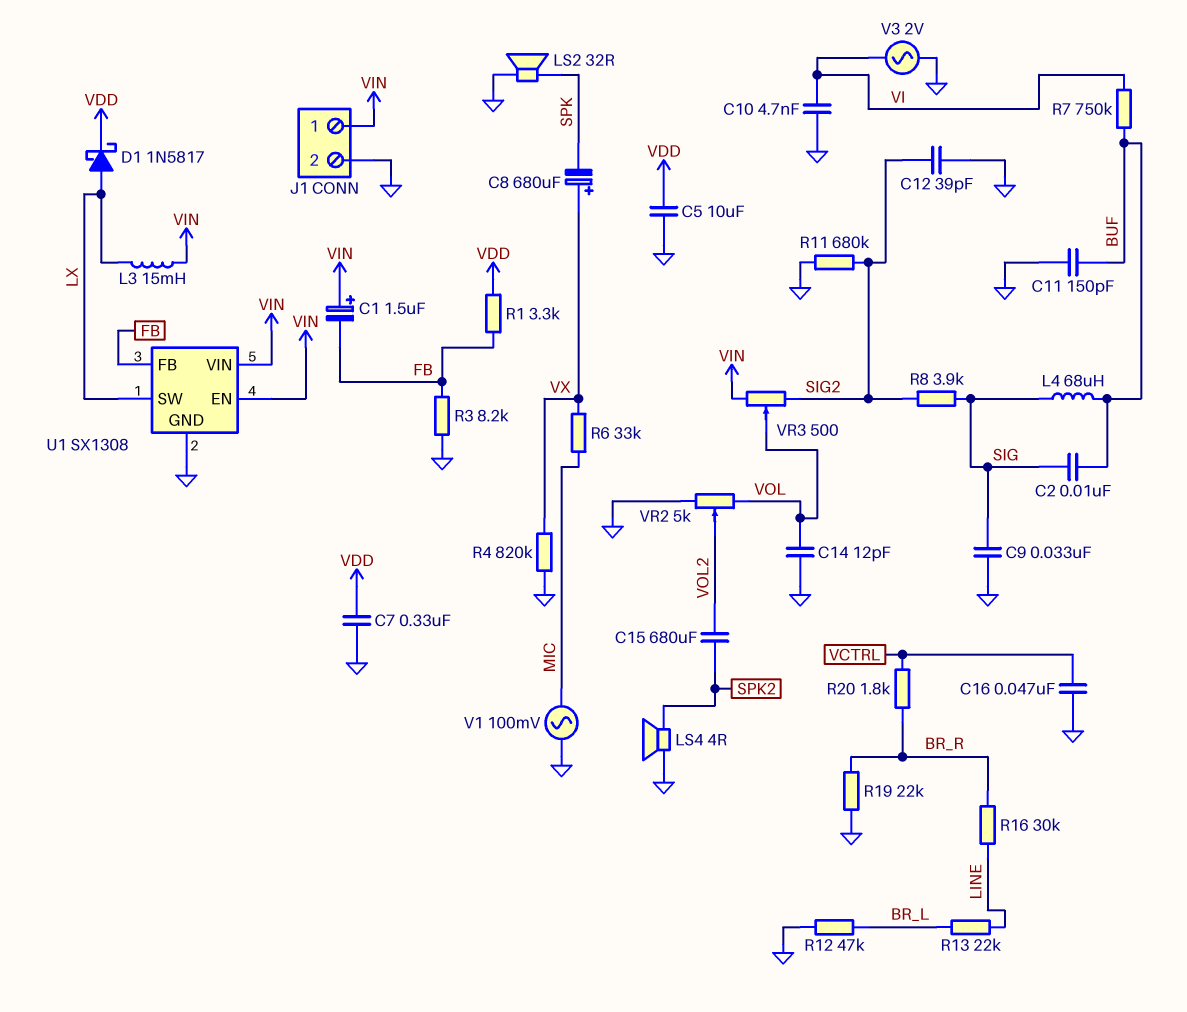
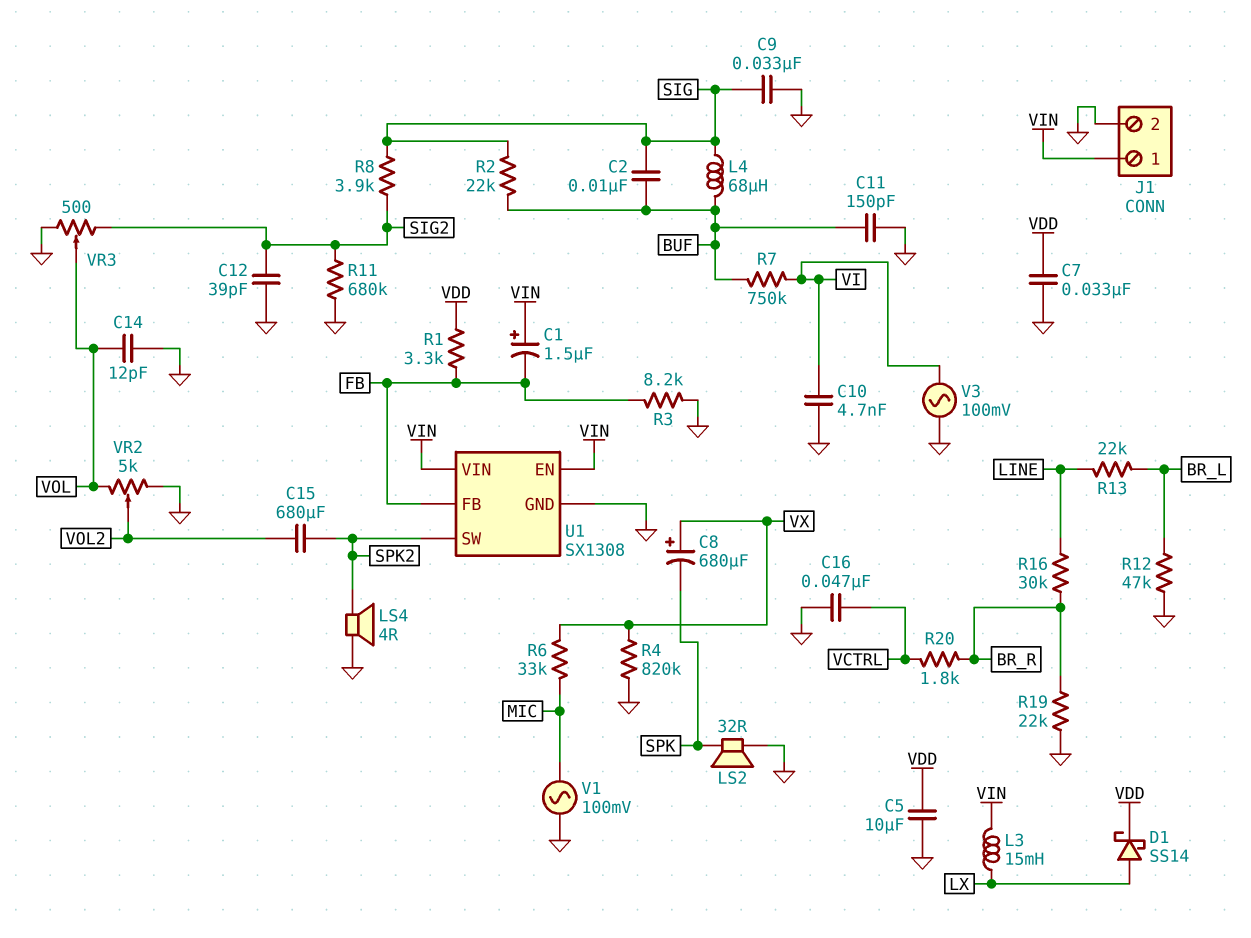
C7: 330nF (GND, VDD) -> 33nF (GND, VDD)
D1: schottky 1N5817 (A LX, K VDD) -> schottky SS14 (A LX, K VDD)
R2: none -> 22k (BUF, SIG)
U1 pin SW: LX -> SPK2
V3: AC 2V (GND, VI) -> AC 100mV (GND, VI)
VR3: 500 (SIG2, VIN, wiper VOL) -> 500 (GND, SIG2, wiper VOL)

